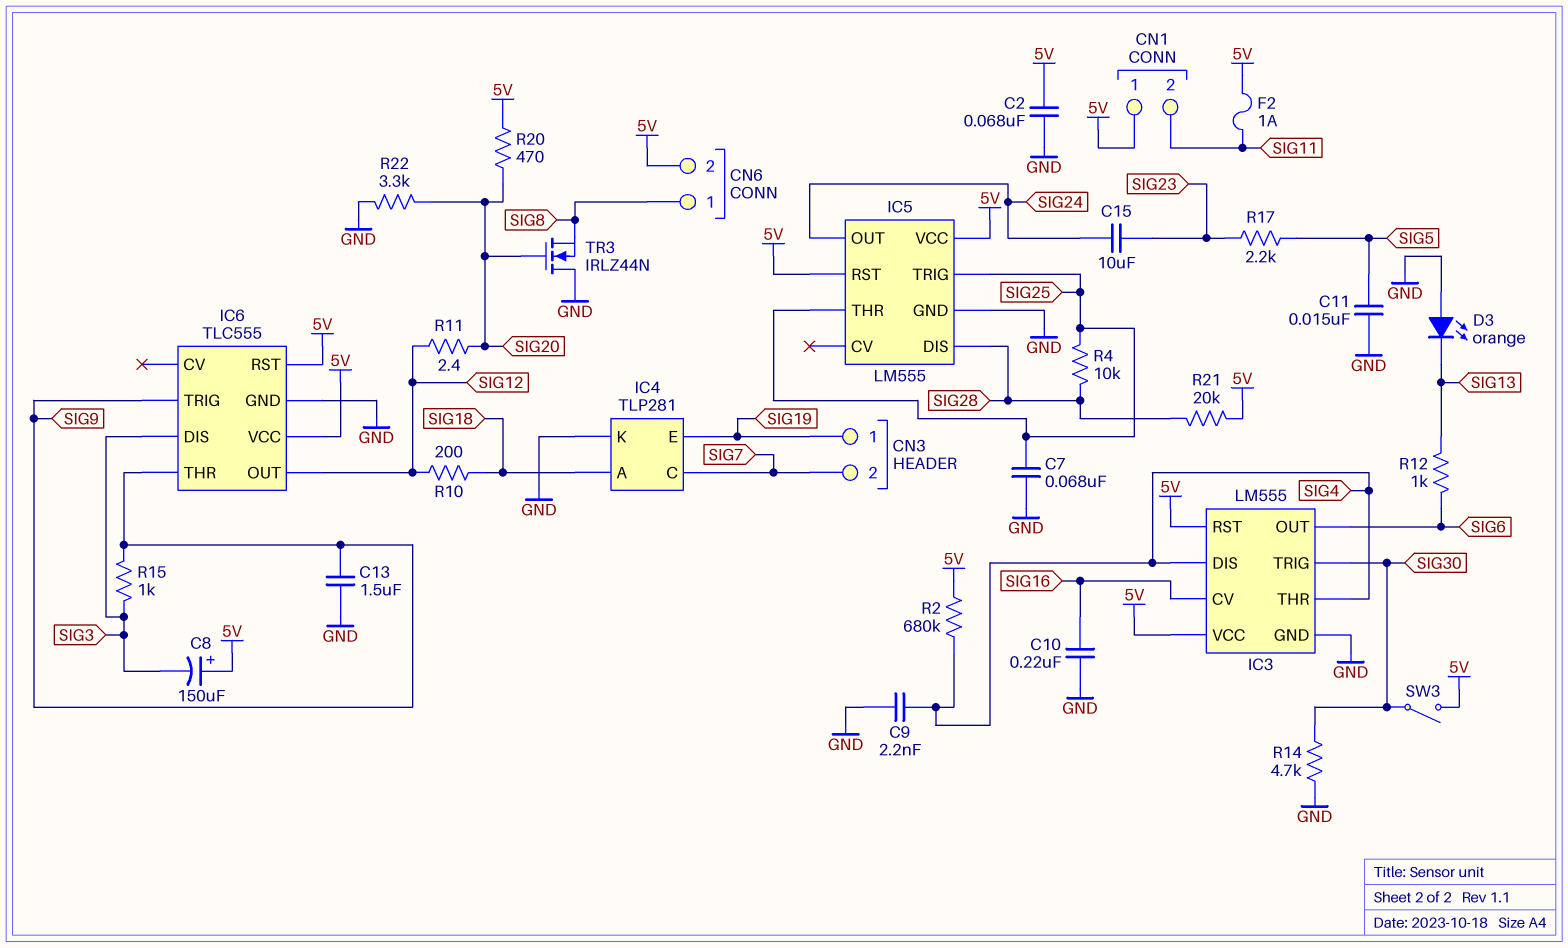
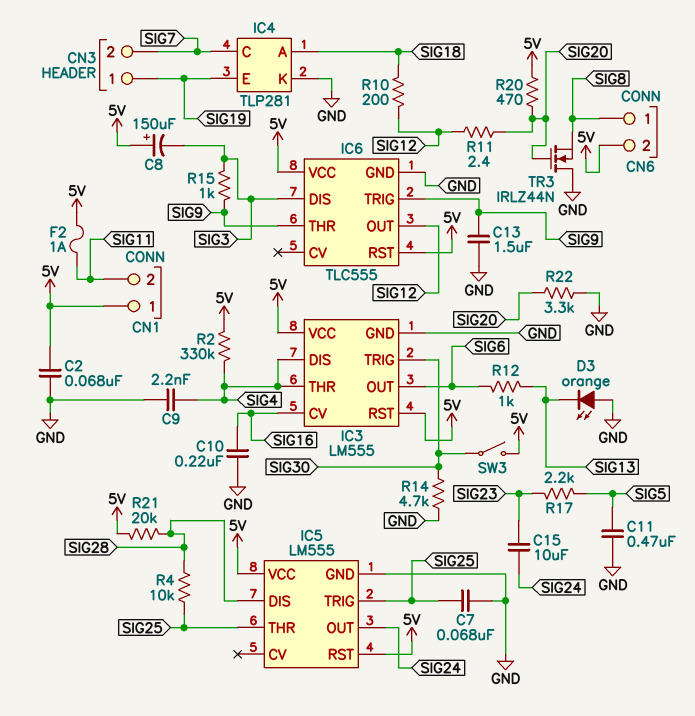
C11: 15nF (GND, SIG5) -> 470nF (GND, SIG5)
R2: 680k (5V, SIG4) -> 330k (5V, SIG4)

